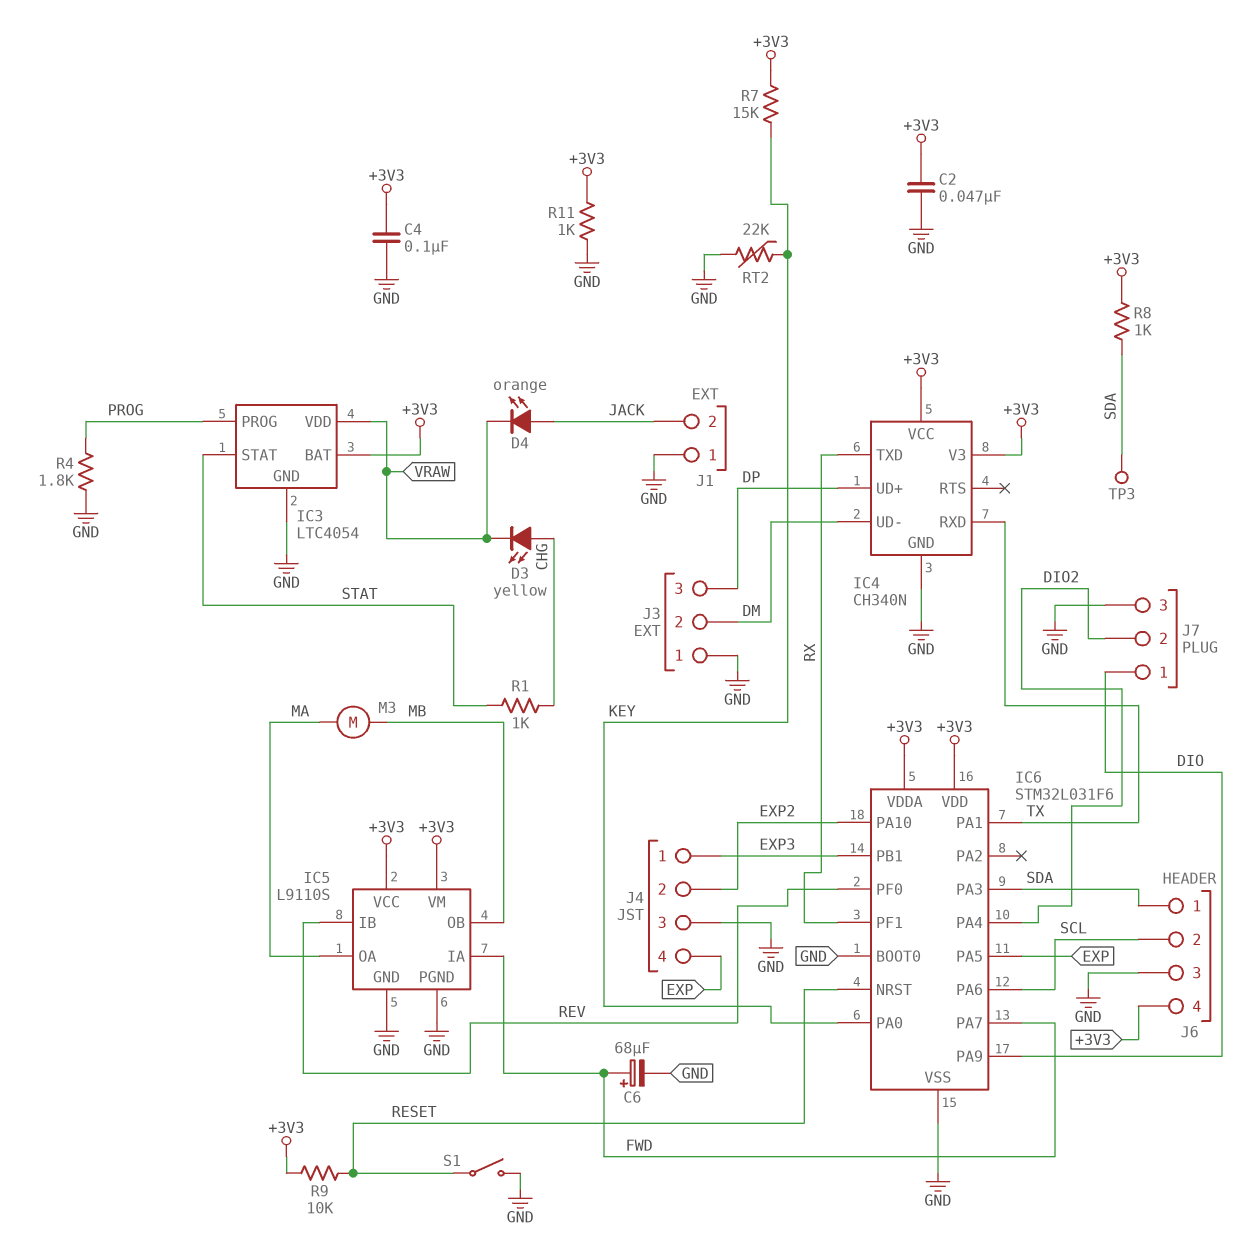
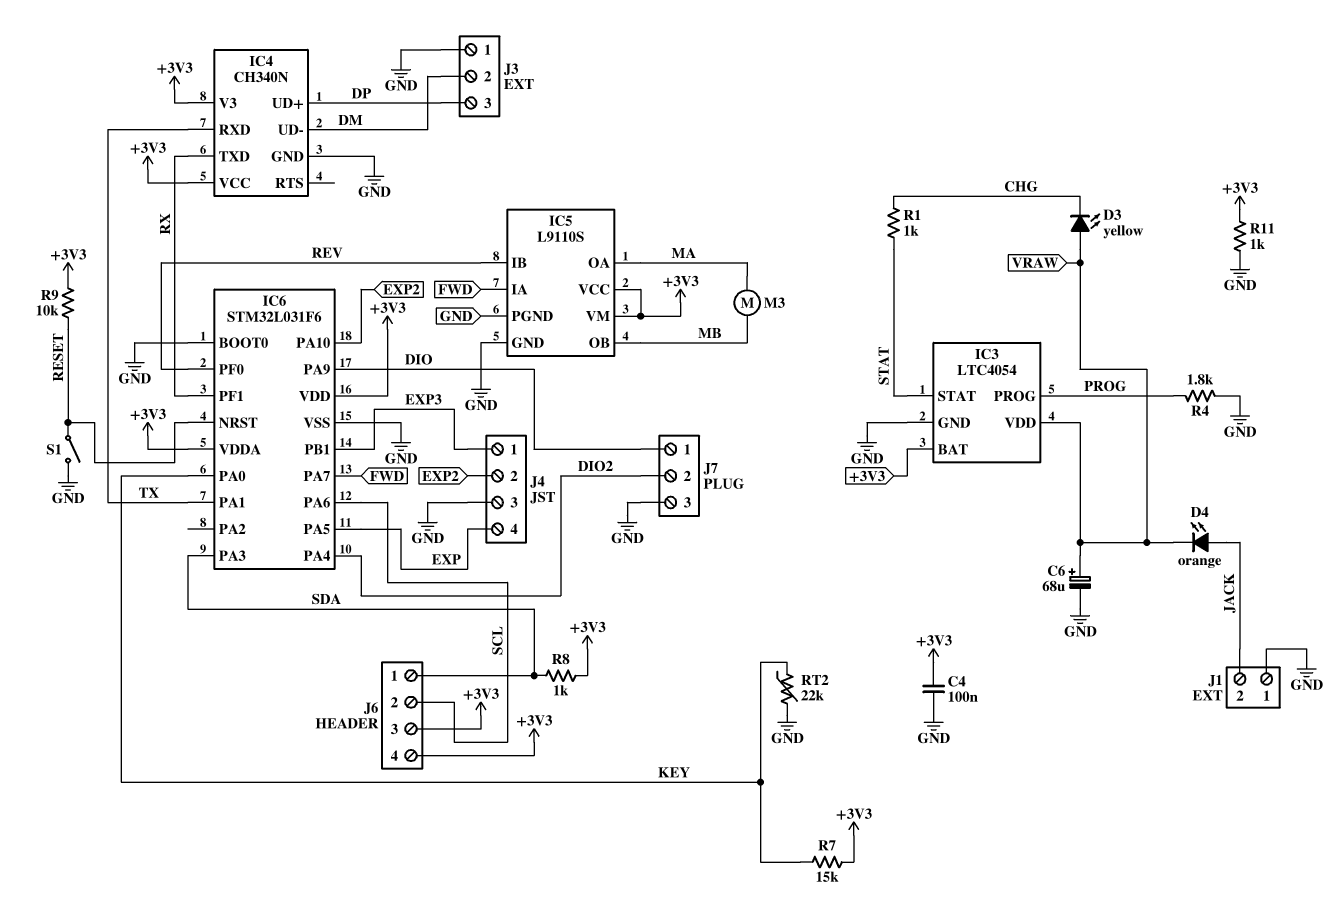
C2: 47nF (+3V3, GND) -> none
C6: 68uF (plus FWD, minus GND) -> 68uF (plus VRAW, minus GND)
D3: LED yellow (A CHG, K VRAW) -> LED yellow (A VRAW, K CHG)
J6 pin 3: GND -> +3V3
TP3: test point (SDA) -> none

